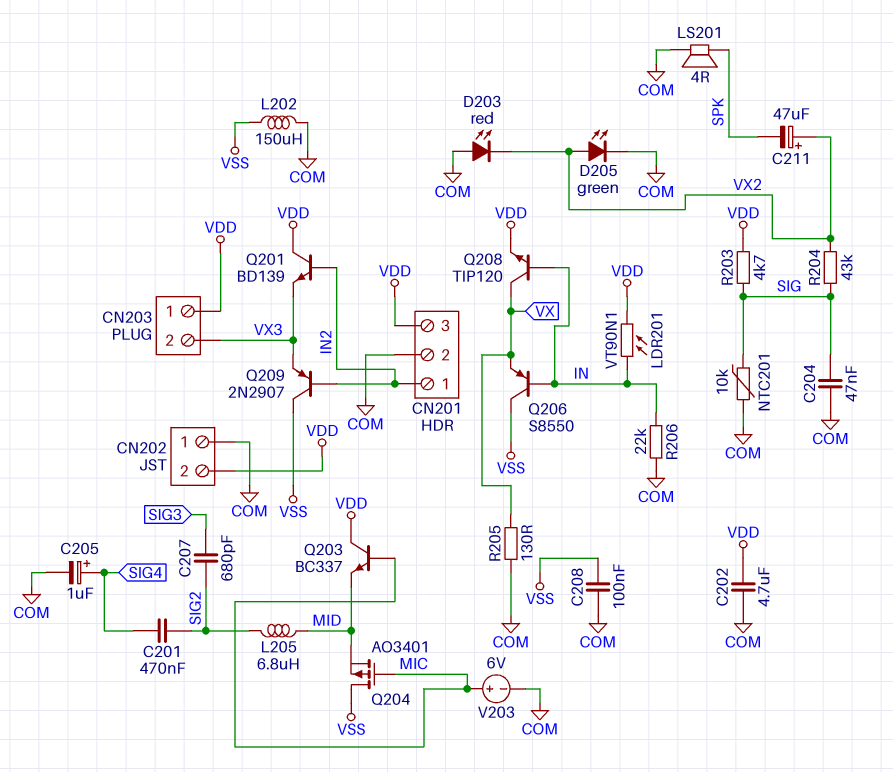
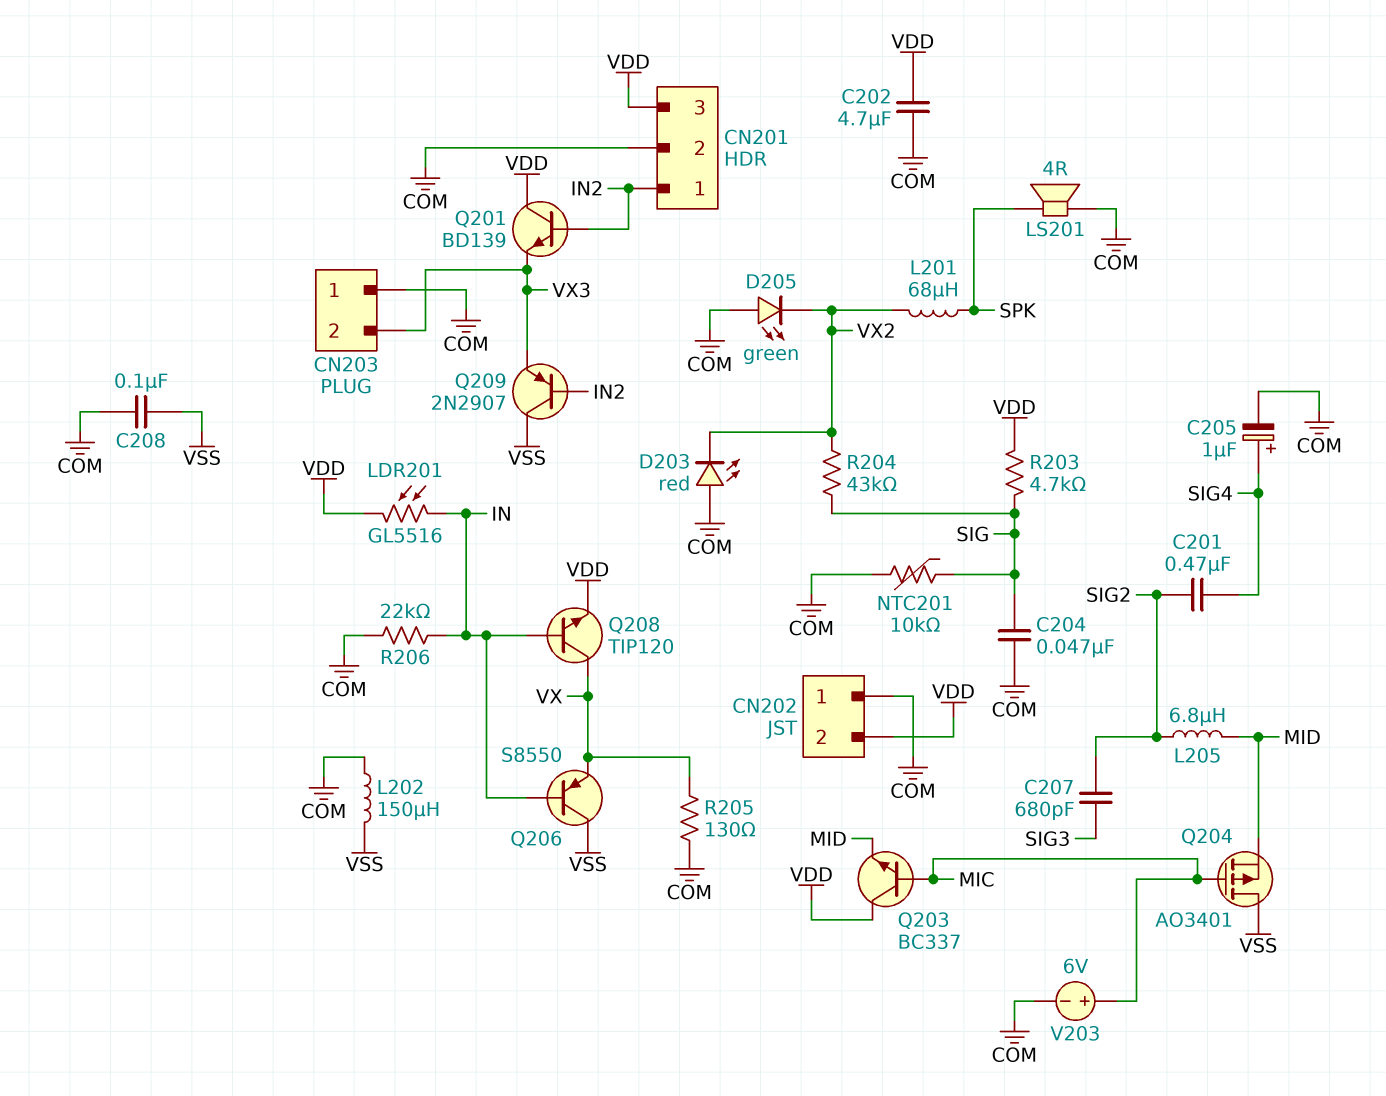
C211: 47uF (plus VX2, minus SPK) -> none
CN203 pin 1: VDD -> COM
D205: LED green (A VX2, K COM) -> LED green (A COM, K VX2)
L201: none -> 68uH (SPK, VX2)
LDR201: VT90N1 (IN, VDD) -> GL5516 (IN, VDD)

